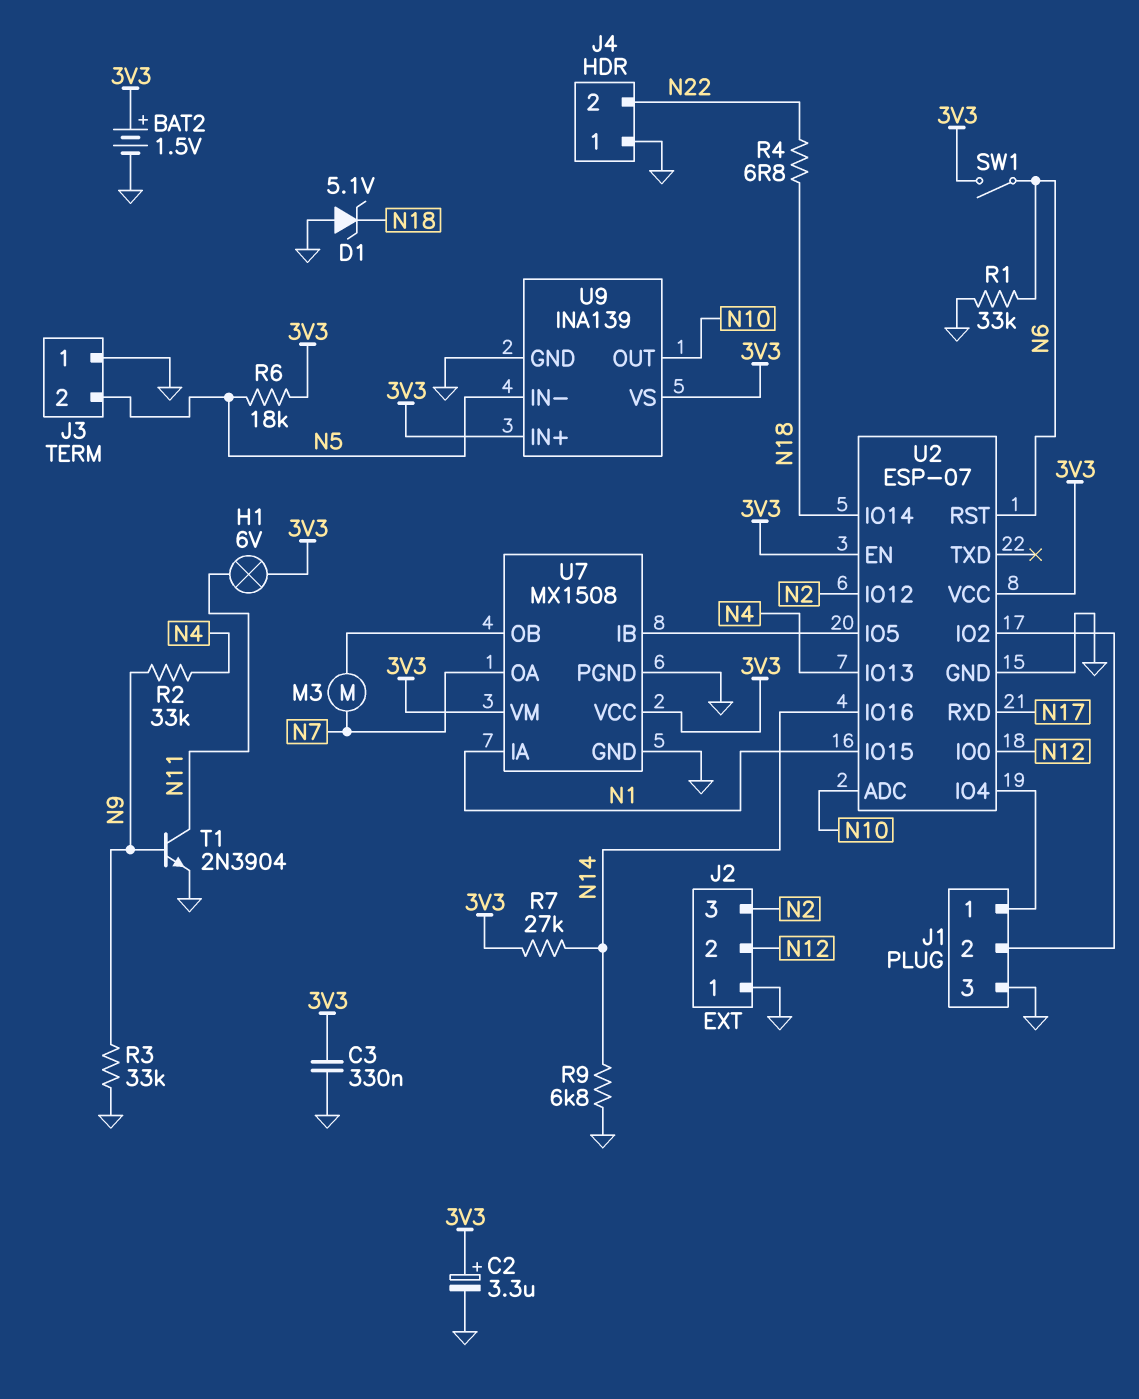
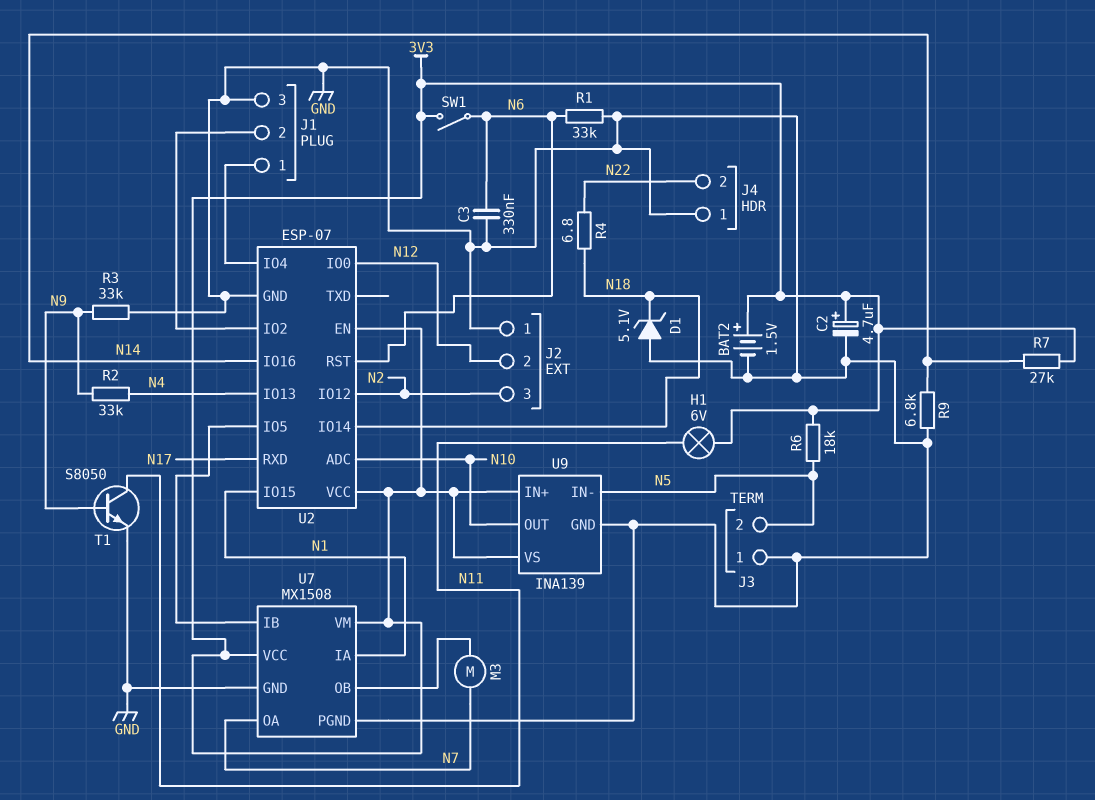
C2: 3.3uF (plus 3V3, minus GND) -> 4.7uF (plus 3V3, minus GND)
C3: 330nF (3V3, GND) -> 330nF (GND, N6)
T1: NPN 2N3904 (B N9, C N11, E GND) -> NPN S8050 (B N9, C N11, E GND)

